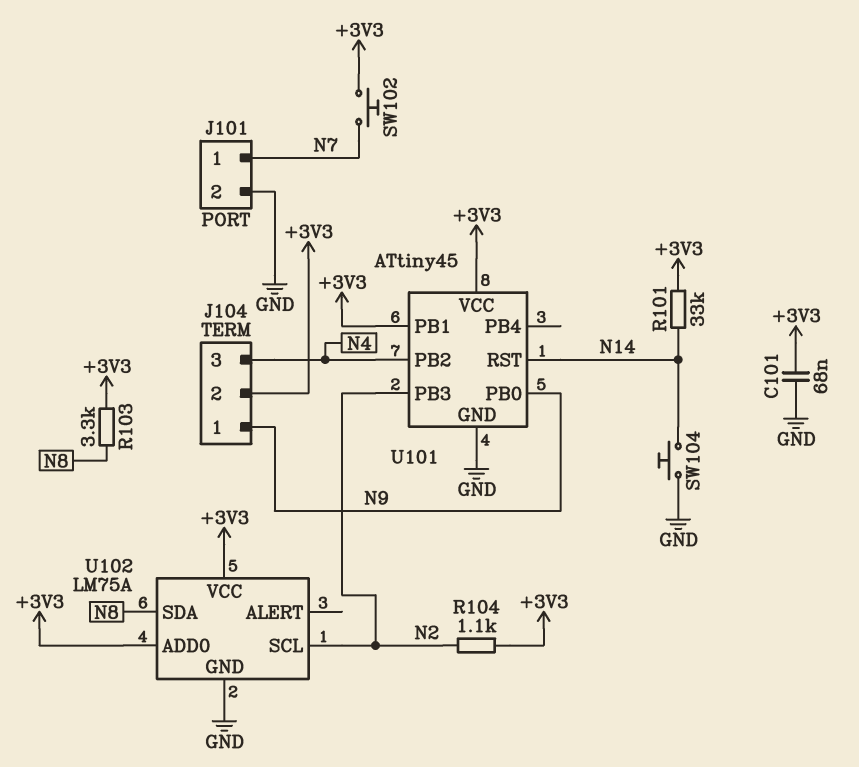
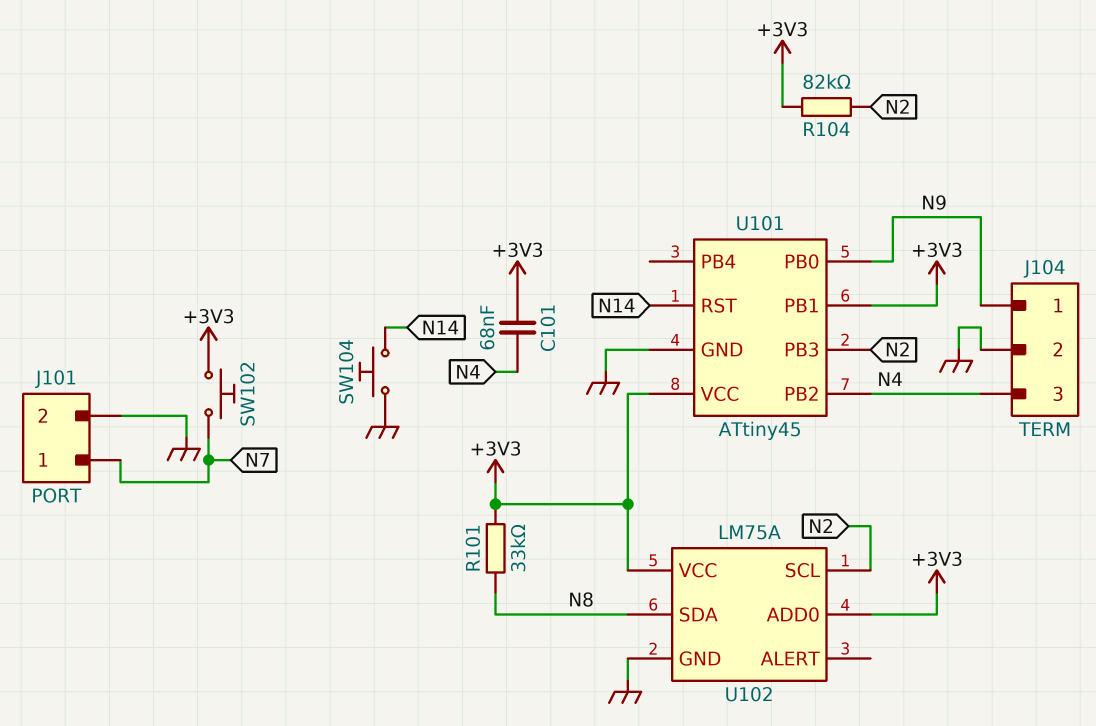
C101: 68nF (+3V3, GND) -> 68nF (+3V3, N4)
J104 pin 2: +3V3 -> GND
R101: 33k (+3V3, N14) -> 33k (+3V3, N8)
R103: 3.3k (+3V3, N8) -> none
R104: 1.1k (+3V3, N2) -> 82k (+3V3, N2)

